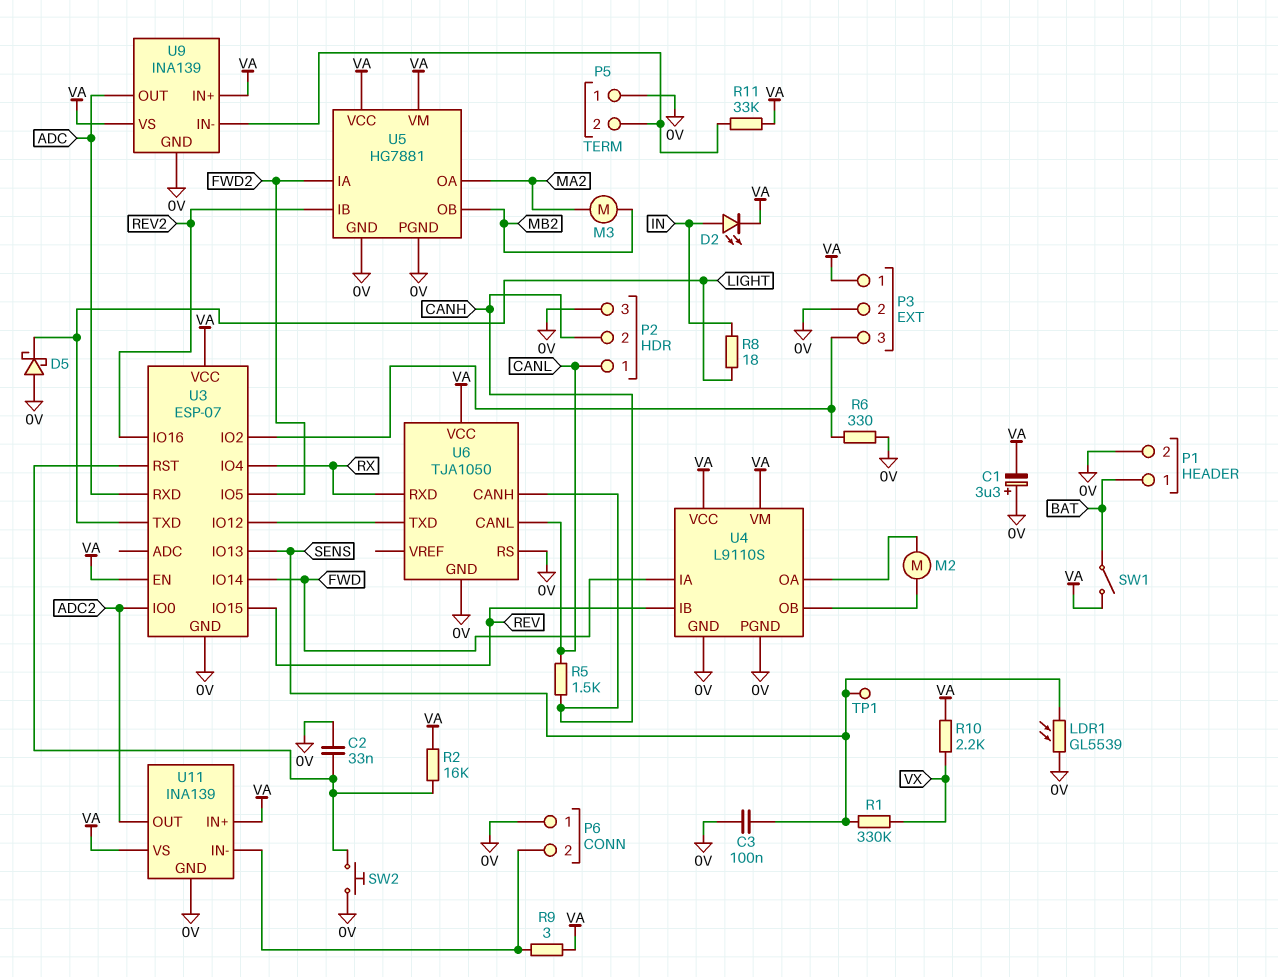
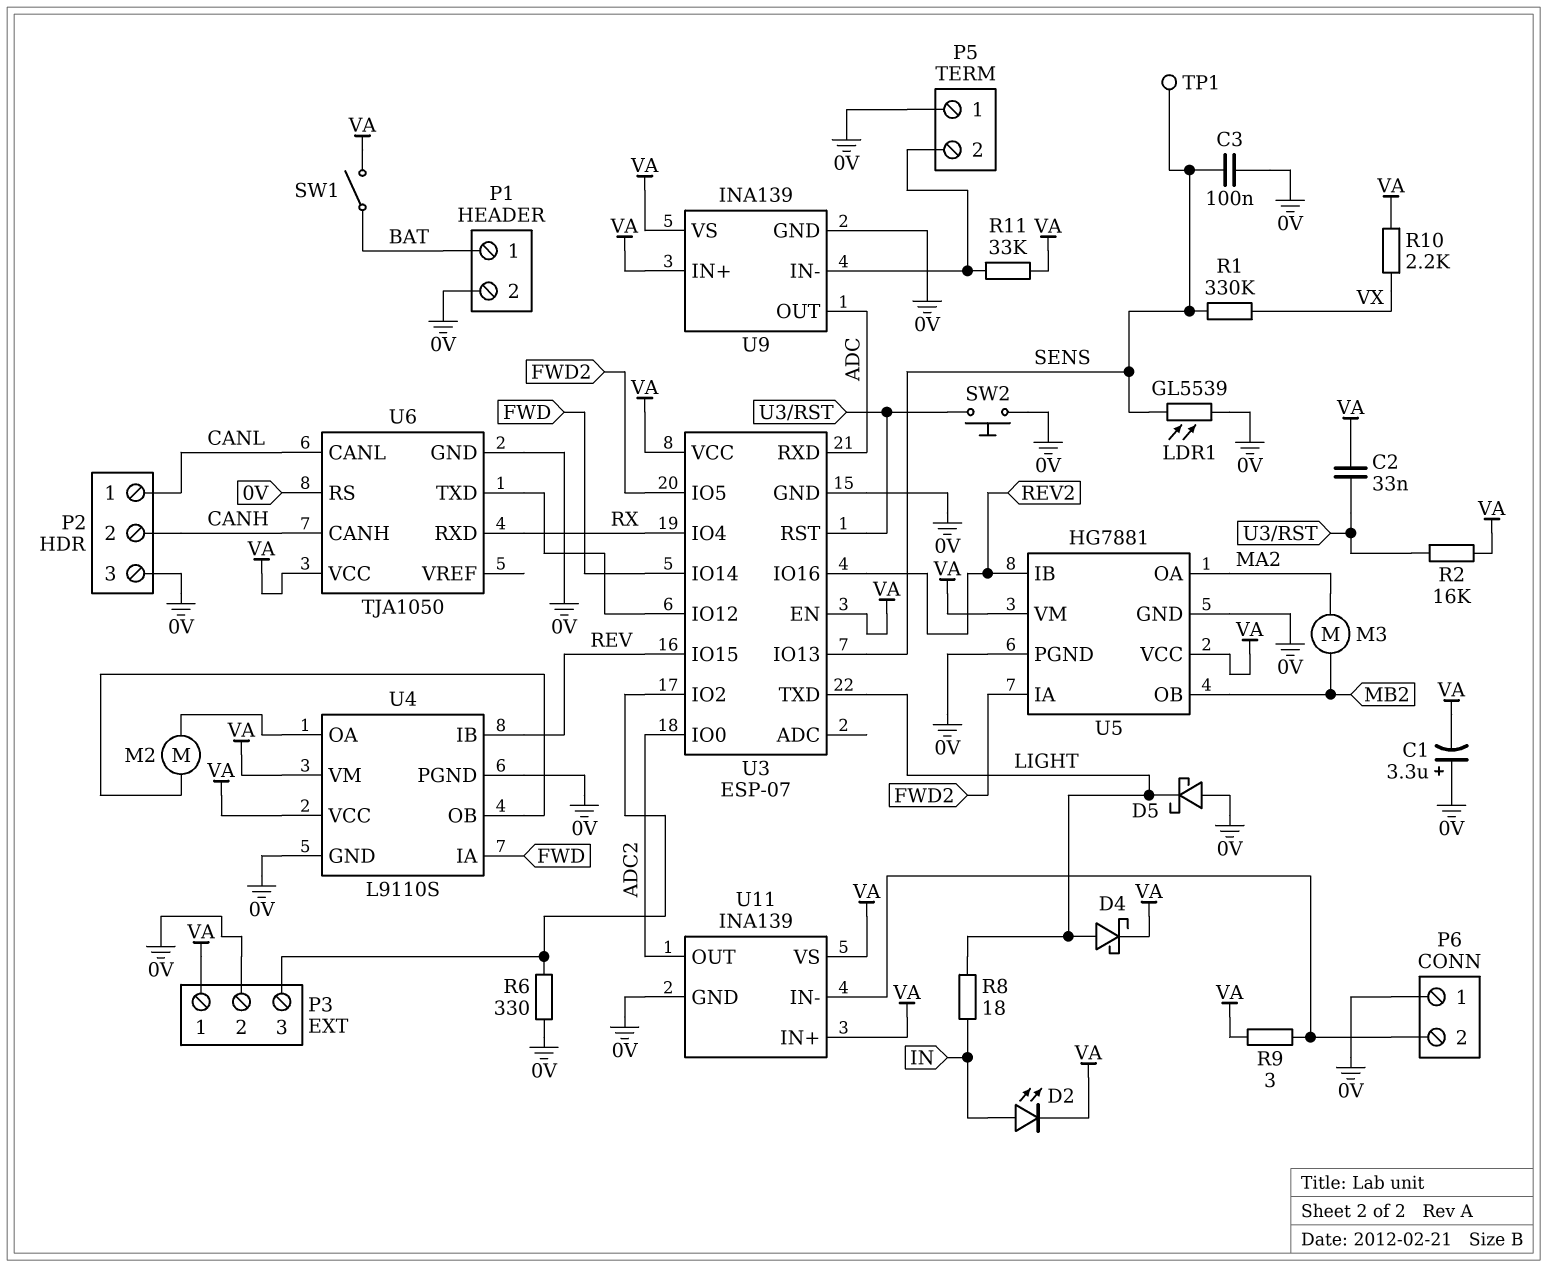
C2: 33nF (0V, U3/RST) -> 33nF (U3/RST, VA)
D4: none -> schottky (A LIGHT, K VA)
R5: 1.5k (CANH, CANL) -> none

